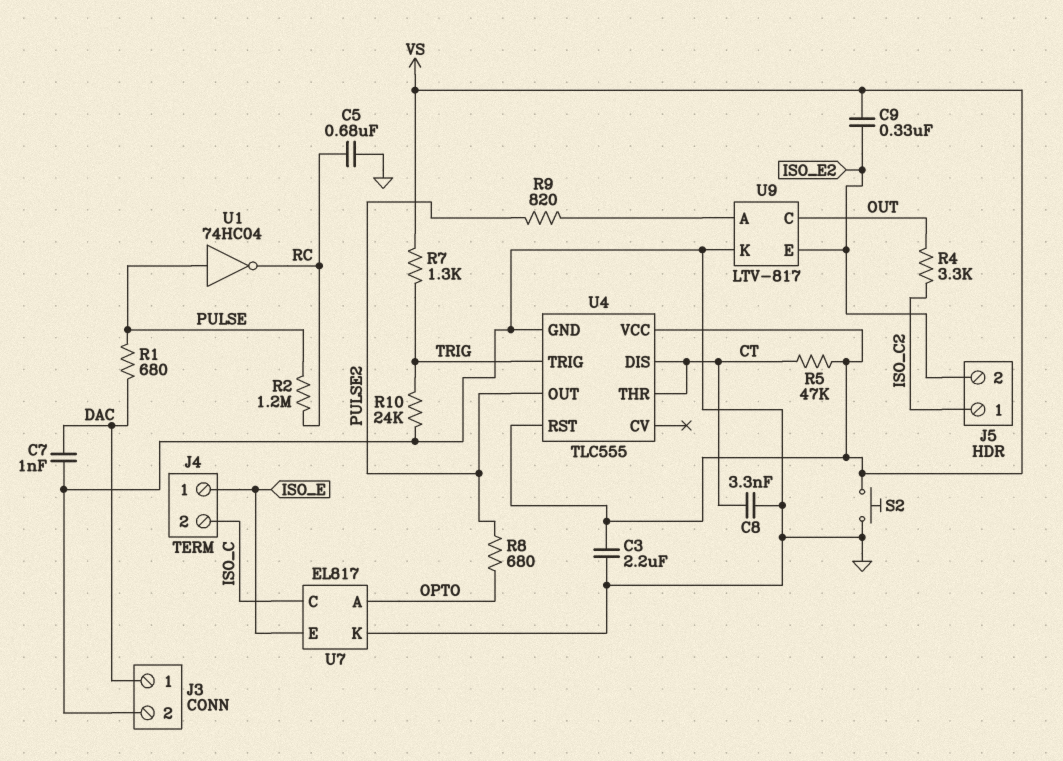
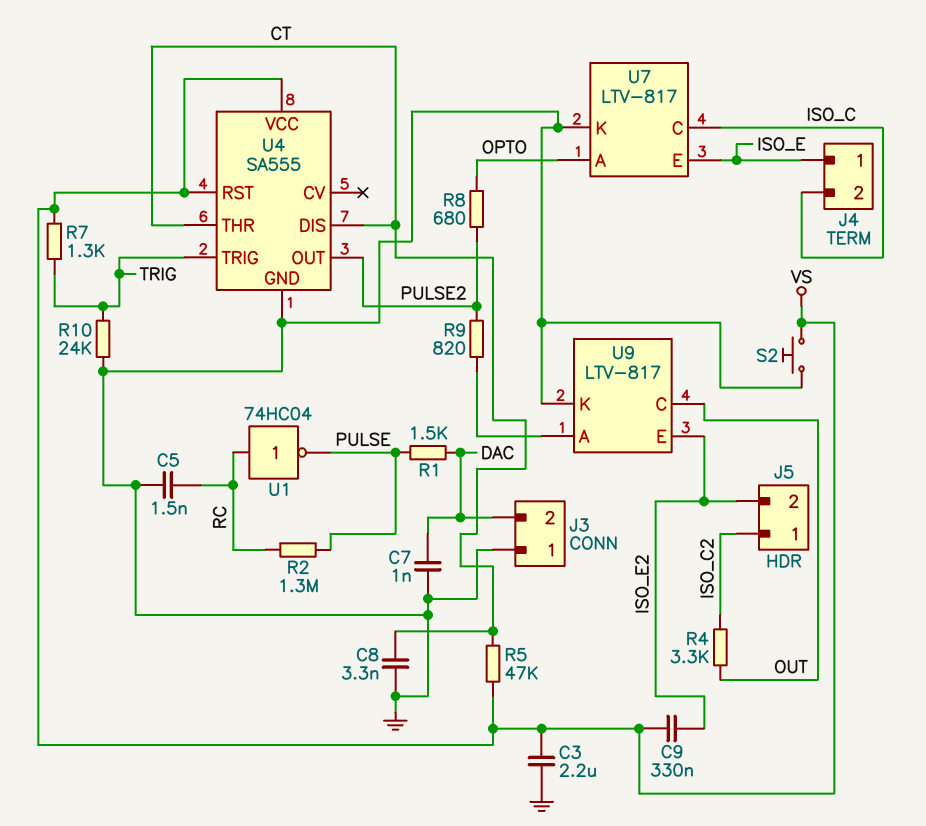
C5: 680nF (GND, RC) -> 1.5nF (GND, RC)
J3 pin 1: DAC -> GND
J3 pin 2: GND -> DAC
R1: 680 (DAC, PULSE) -> 1.5k (DAC, PULSE)
R2: 1.2M (PULSE, RC) -> 1.3M (PULSE, RC)
U1: NOT 74HC04 (in PULSE, out RC) -> NOT 74HC04 (in RC, out PULSE)
U4: TLC555 -> SA555
U7: EL817 -> LTV-817

